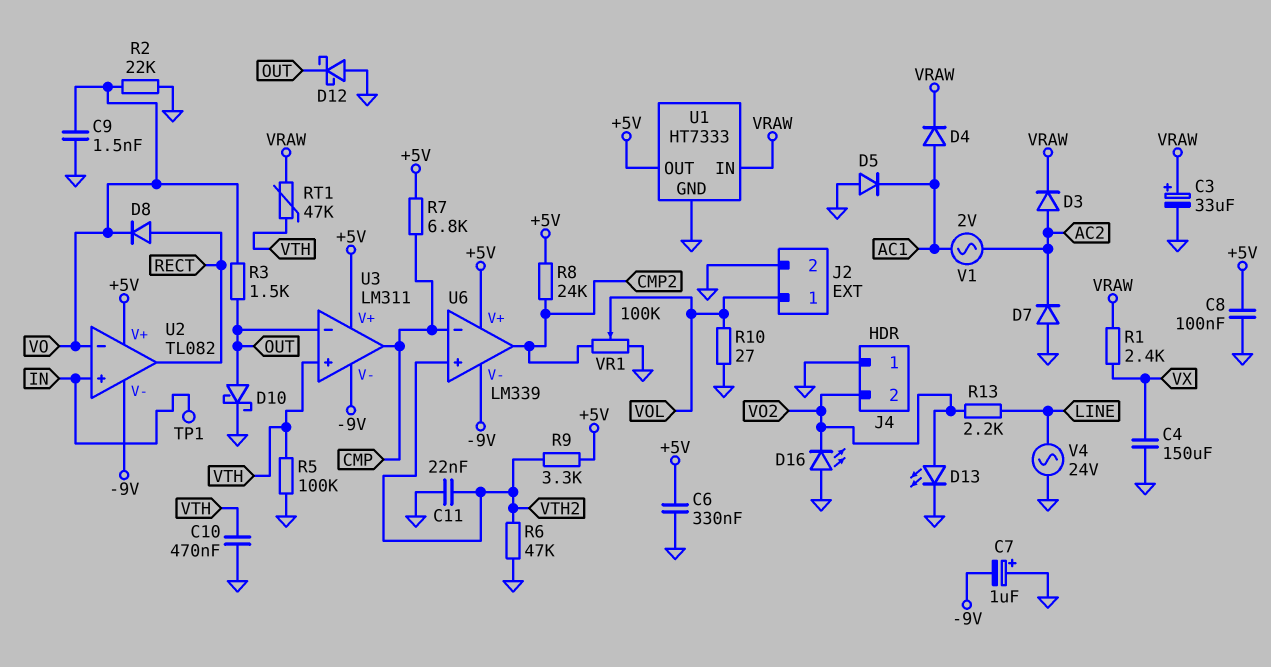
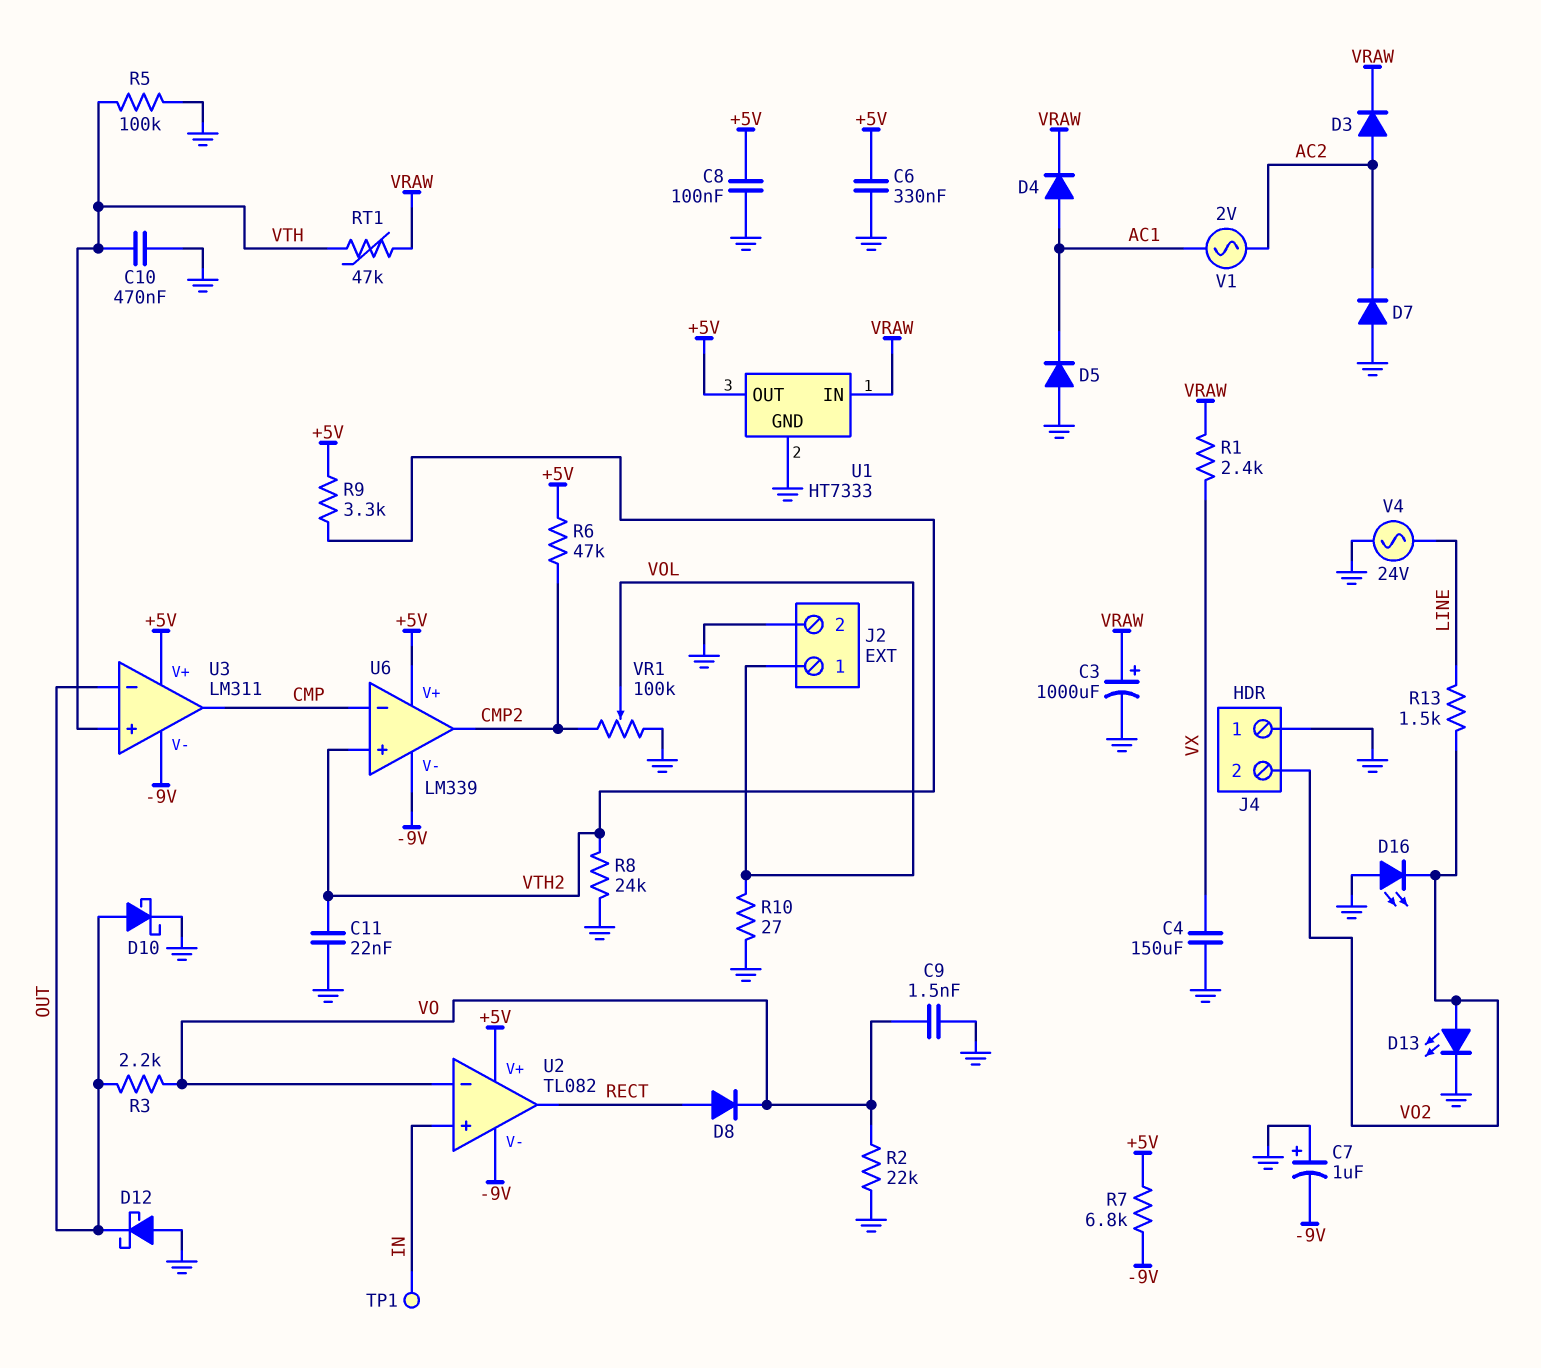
C3: 33uF (plus VRAW, minus GND) -> 1000uF (plus VRAW, minus GND)
R3: 1.5k (OUT, VO) -> 2.2k (OUT, VO)
R6: 47k (GND, VTH2) -> 47k (+5V, CMP2)
R7: 6.8k (+5V, CMP) -> 6.8k (+5V, -9V)
R8: 24k (+5V, CMP2) -> 24k (GND, VTH2)
R13: 2.2k (LINE, VO2) -> 1.5k (LINE, VO2)

